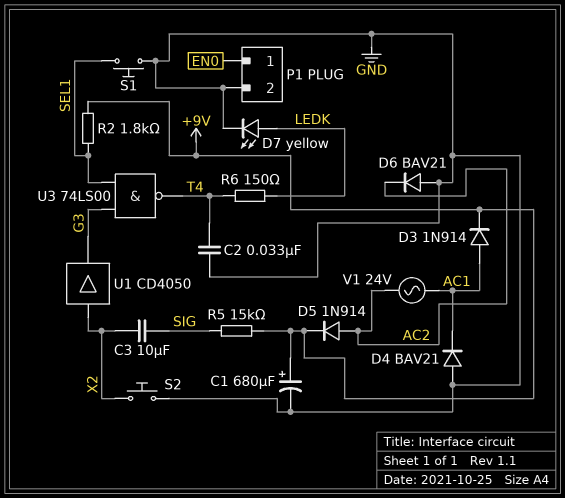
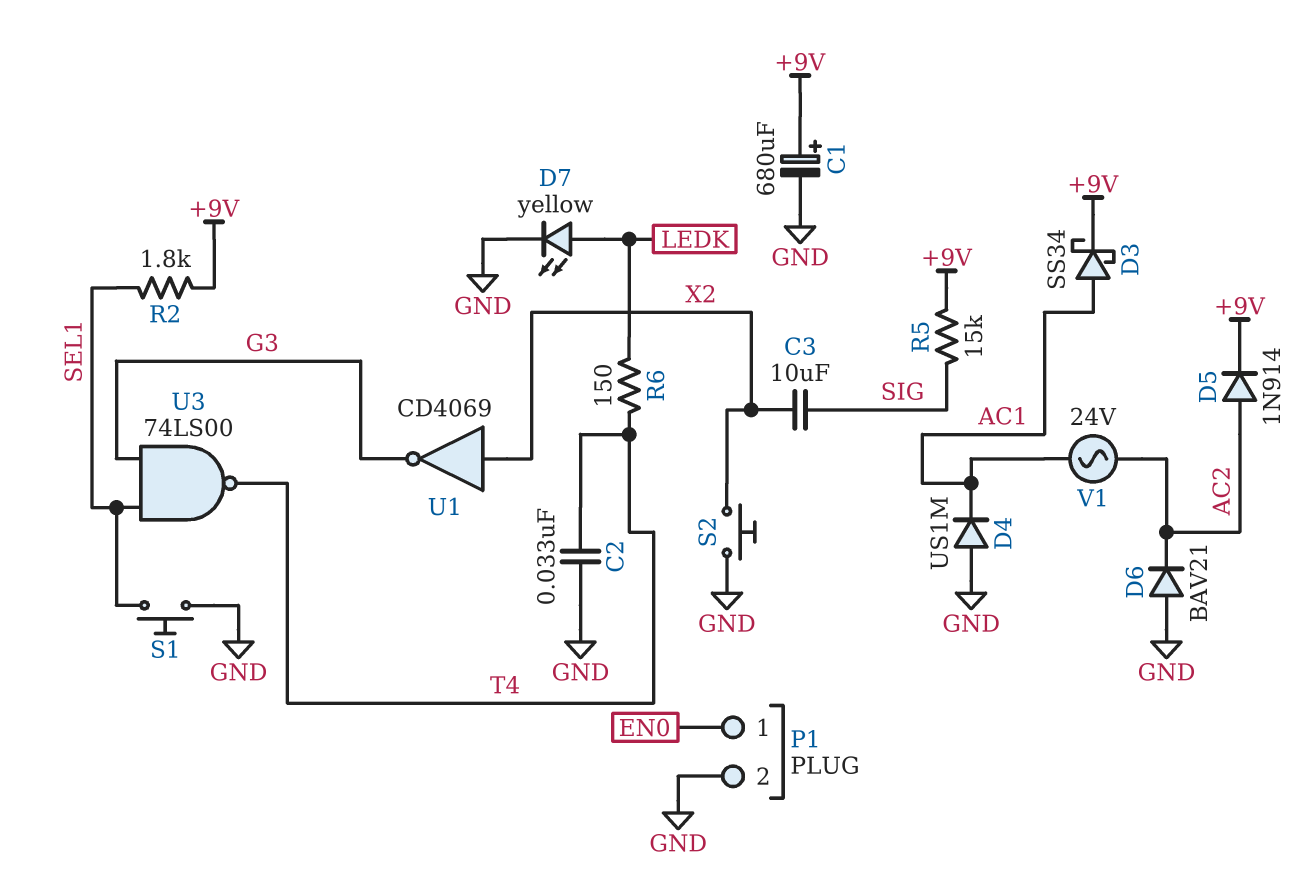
D3: diode 1N914 (A AC1, K +9V) -> schottky SS34 (A AC1, K +9V)
D4: diode BAV21 (A GND, K AC1) -> diode US1M (A GND, K AC1)
U1: buffer CD4050 (in X2, out G3) -> NOT CD4069 (in X2, out G3)

